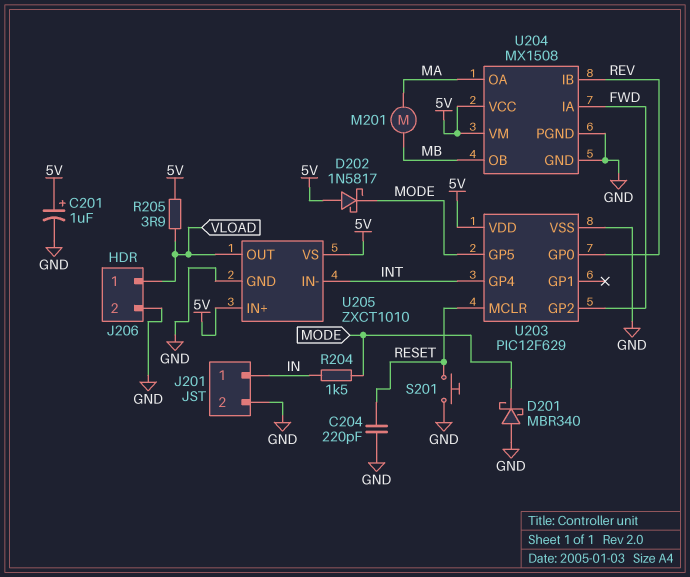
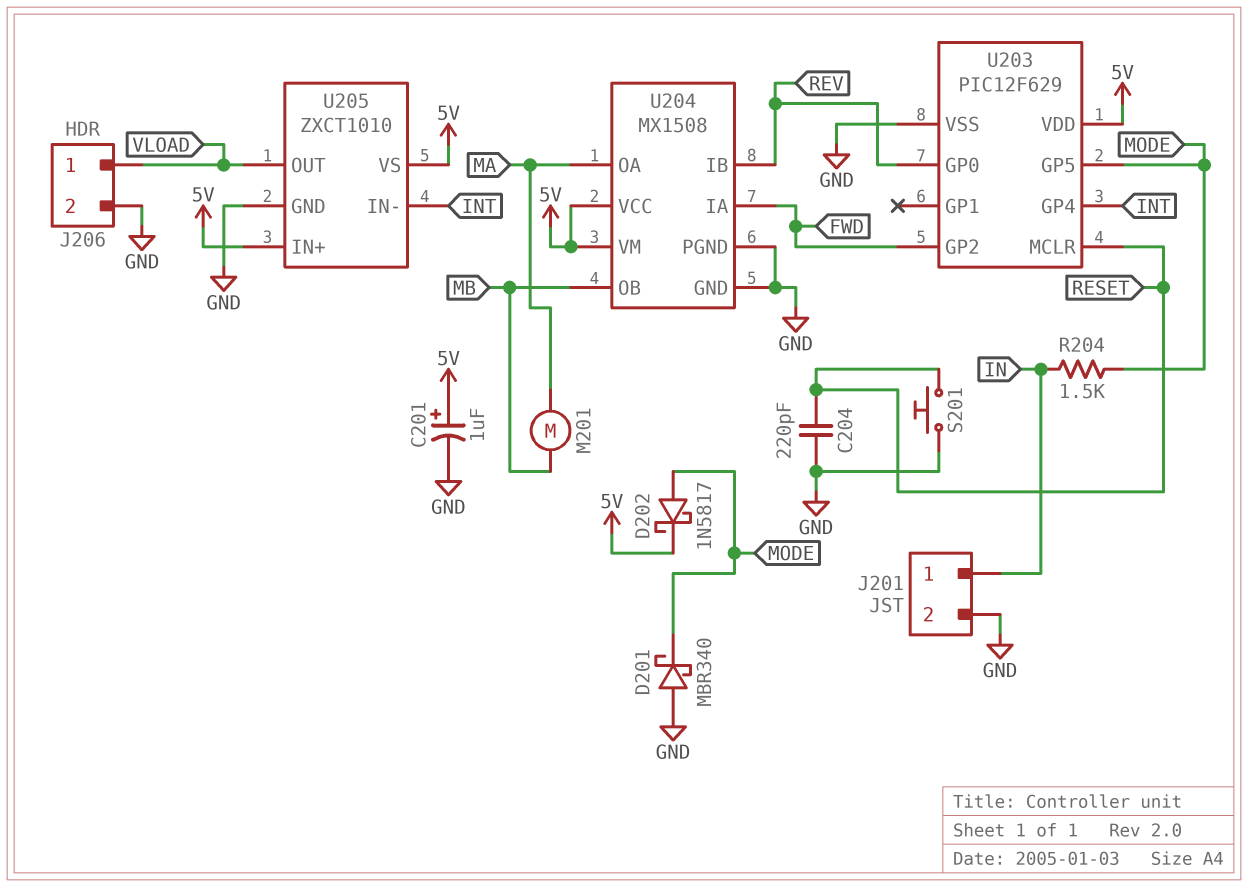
D202: schottky 1N5817 (A 5V, K MODE) -> schottky 1N5817 (A MODE, K 5V)
R205: 3.9 (5V, VLOAD) -> none

